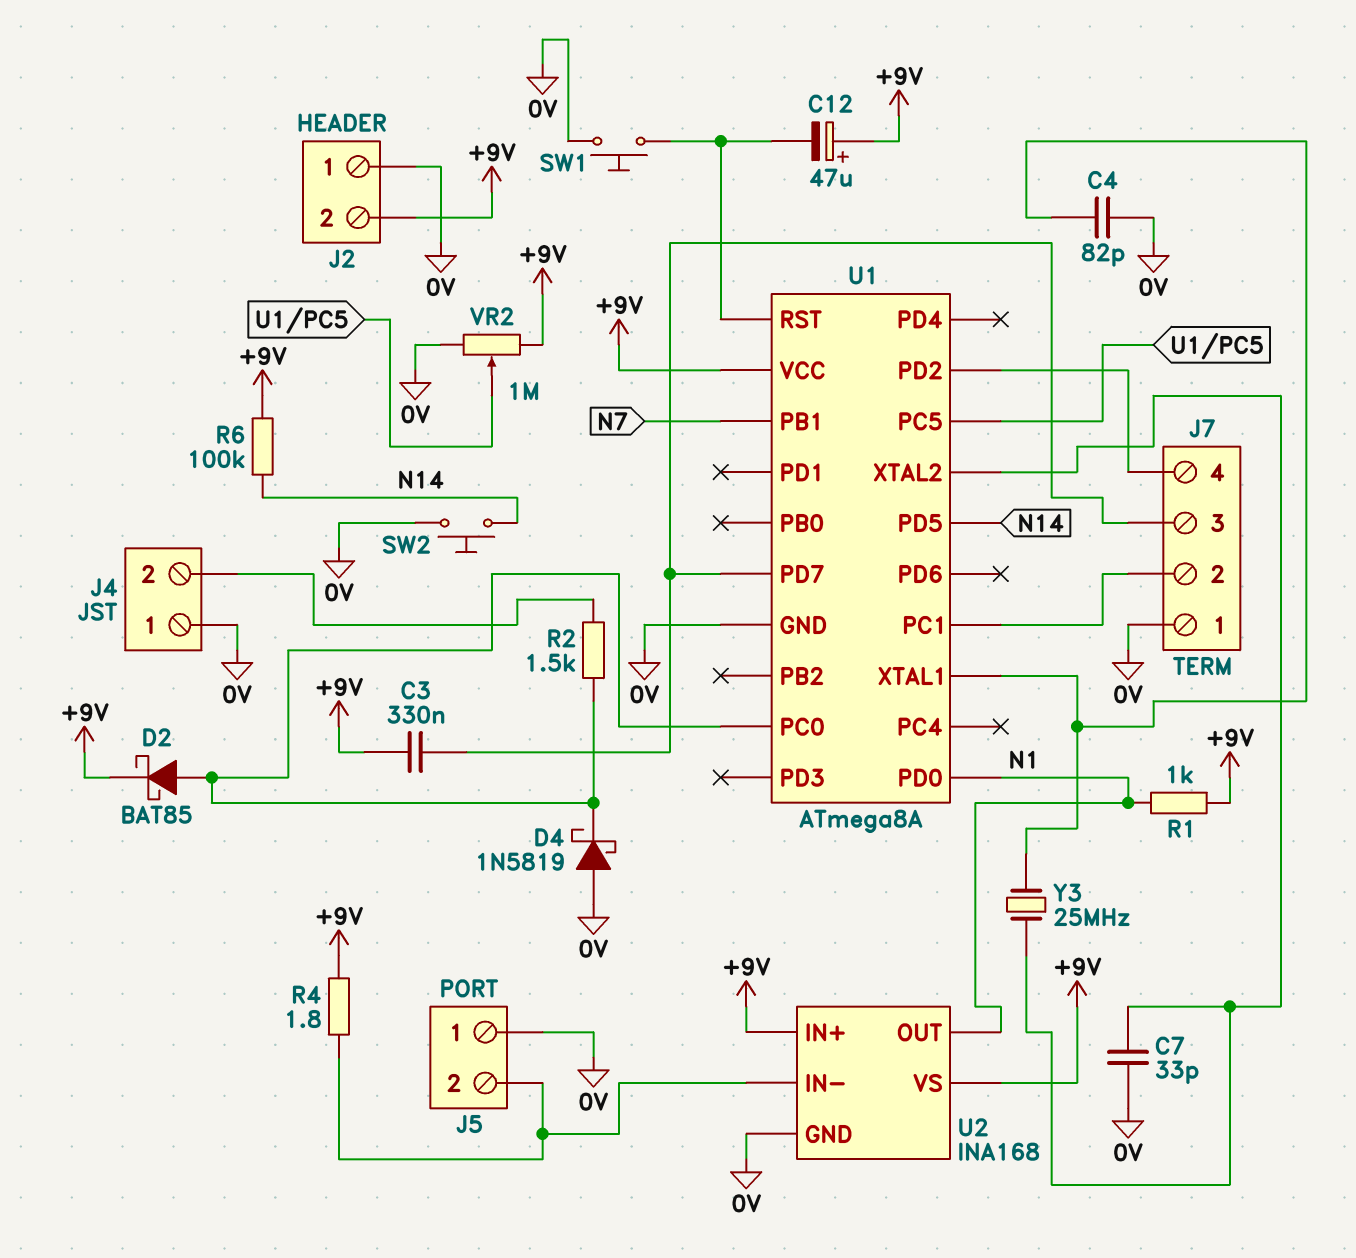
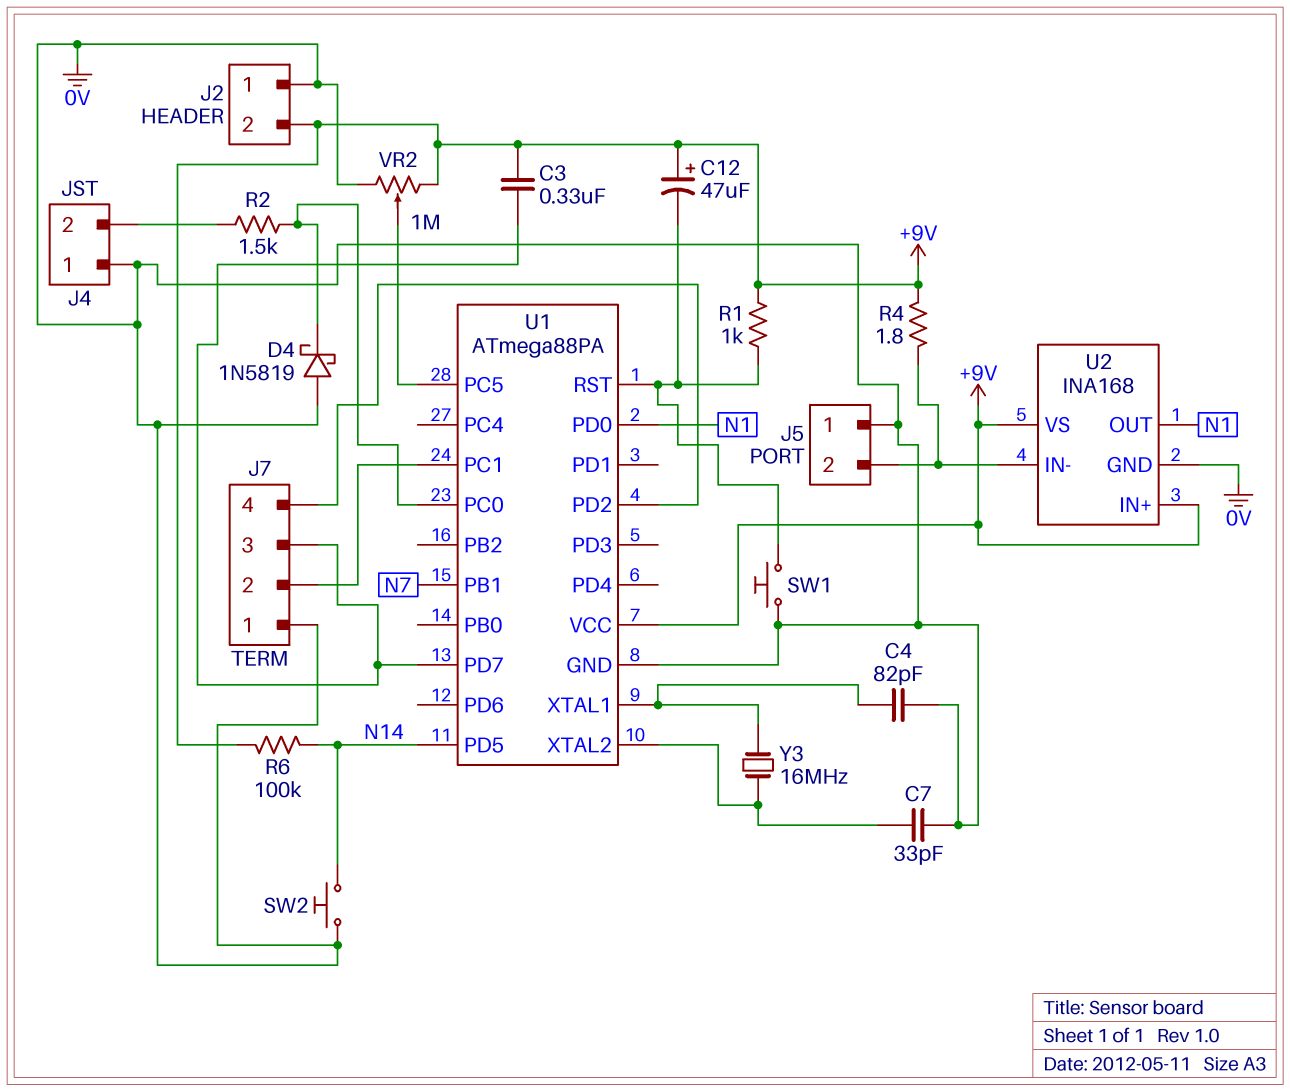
D2: schottky BAT85 (A U1/PC0, K +9V) -> none
R1: 1k (+9V, N1) -> 1k (+9V, U1/RST)
U1: ATmega8A -> ATmega88PA
Y3: 25MHz (U1/XTAL1, U1/XTAL2) -> 16MHz (U1/XTAL1, U1/XTAL2)

